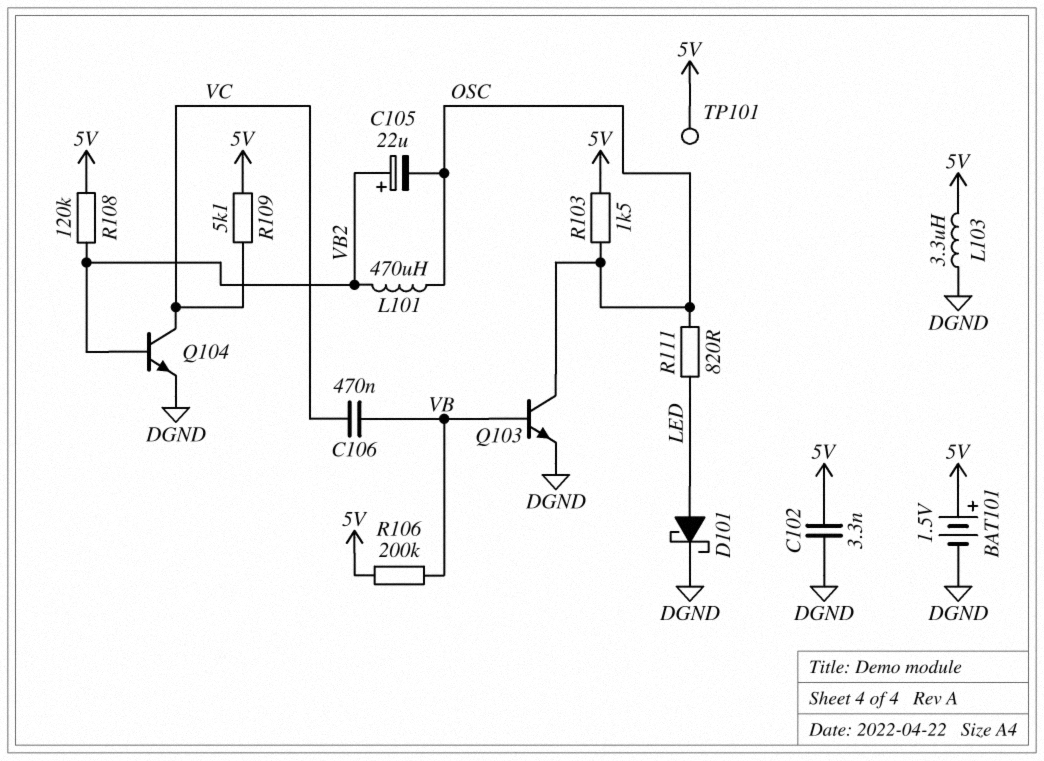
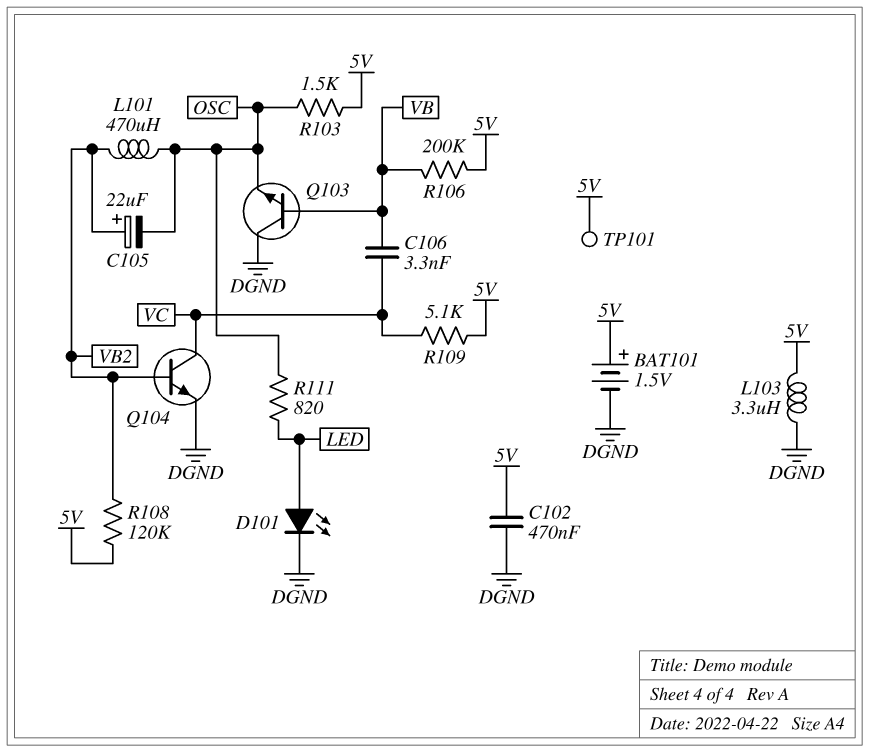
C102: 3.3nF (5V, DGND) -> 470nF (5V, DGND)
C106: 470nF (VB, VC) -> 3.3nF (VB, VC)
D101: schottky (A LED, K DGND) -> LED (A LED, K DGND)
Q103: NPN (B VB, C OSC, E DGND) -> NPN (B VB, C DGND, E OSC)

